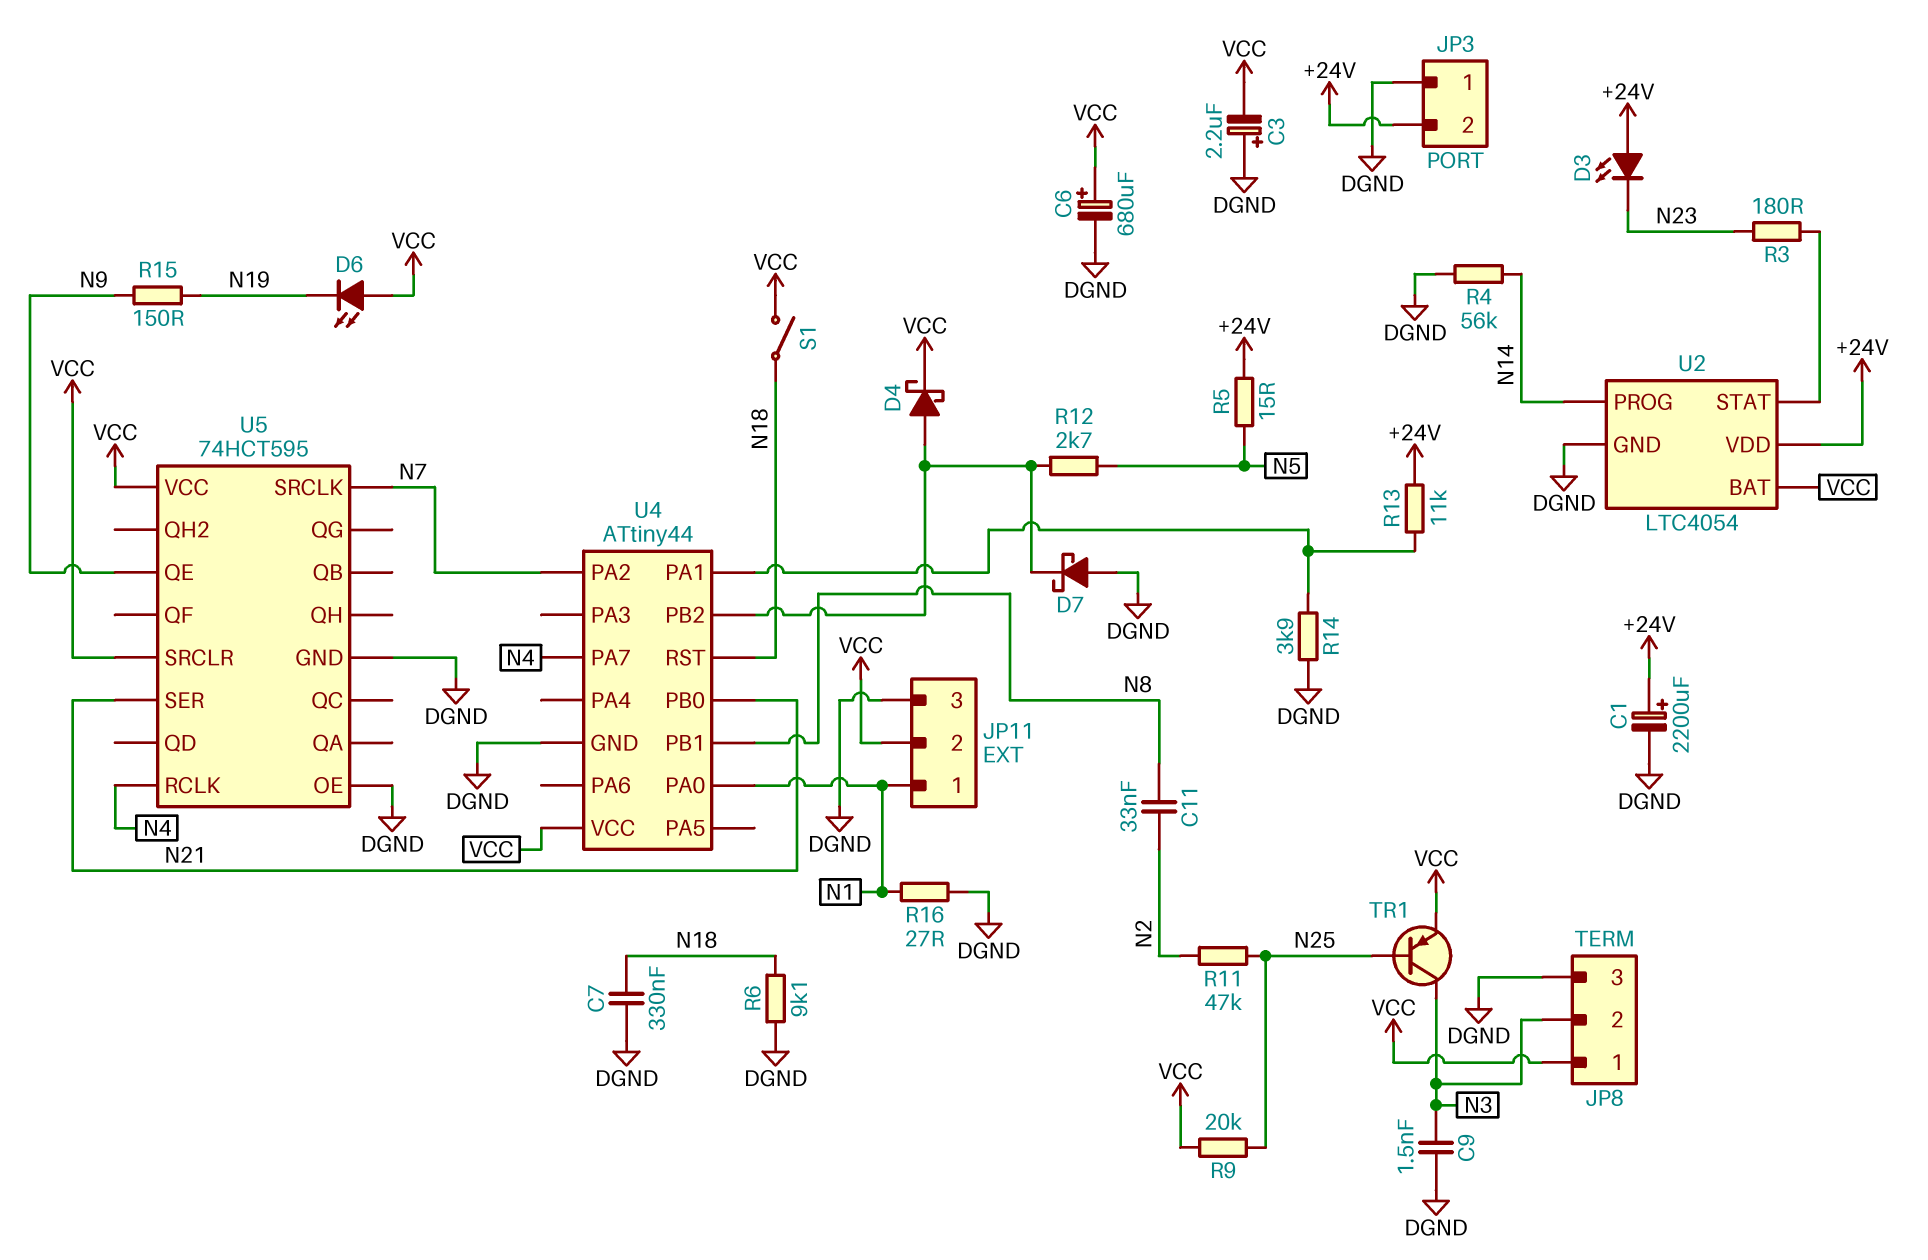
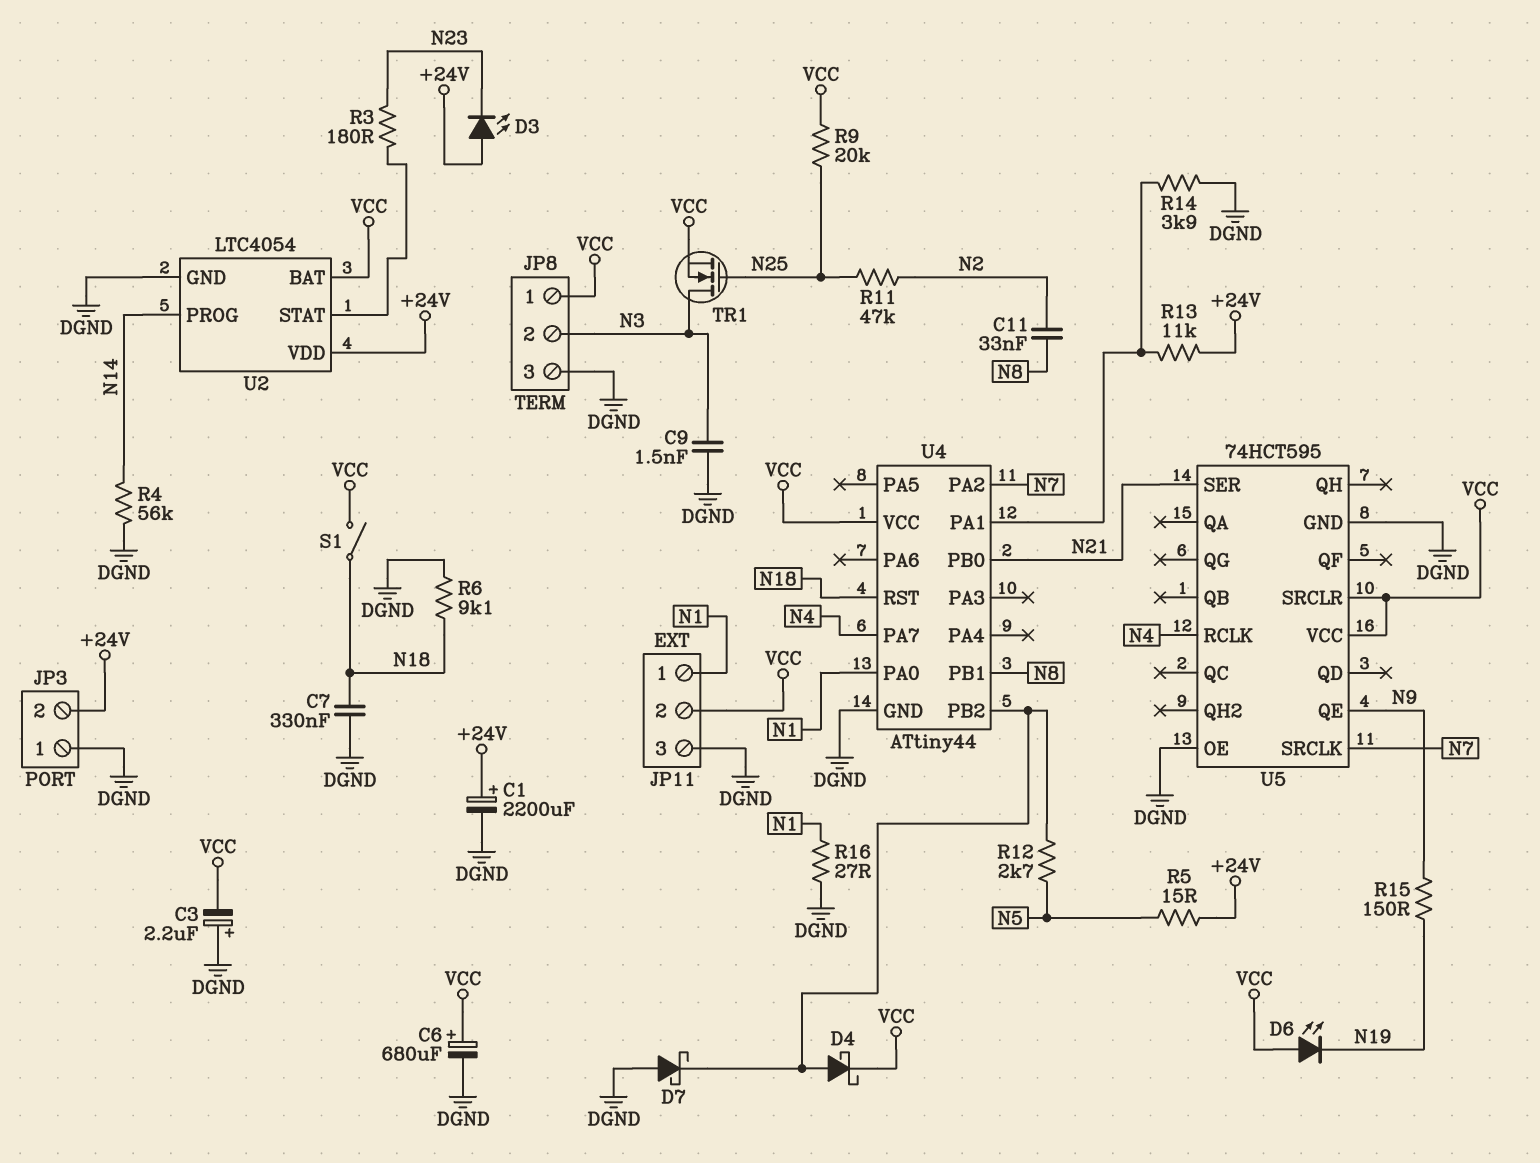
TR1: PNP (B N25, C N3, E VCC) -> NMOS (G N25, D N3, S VCC)

